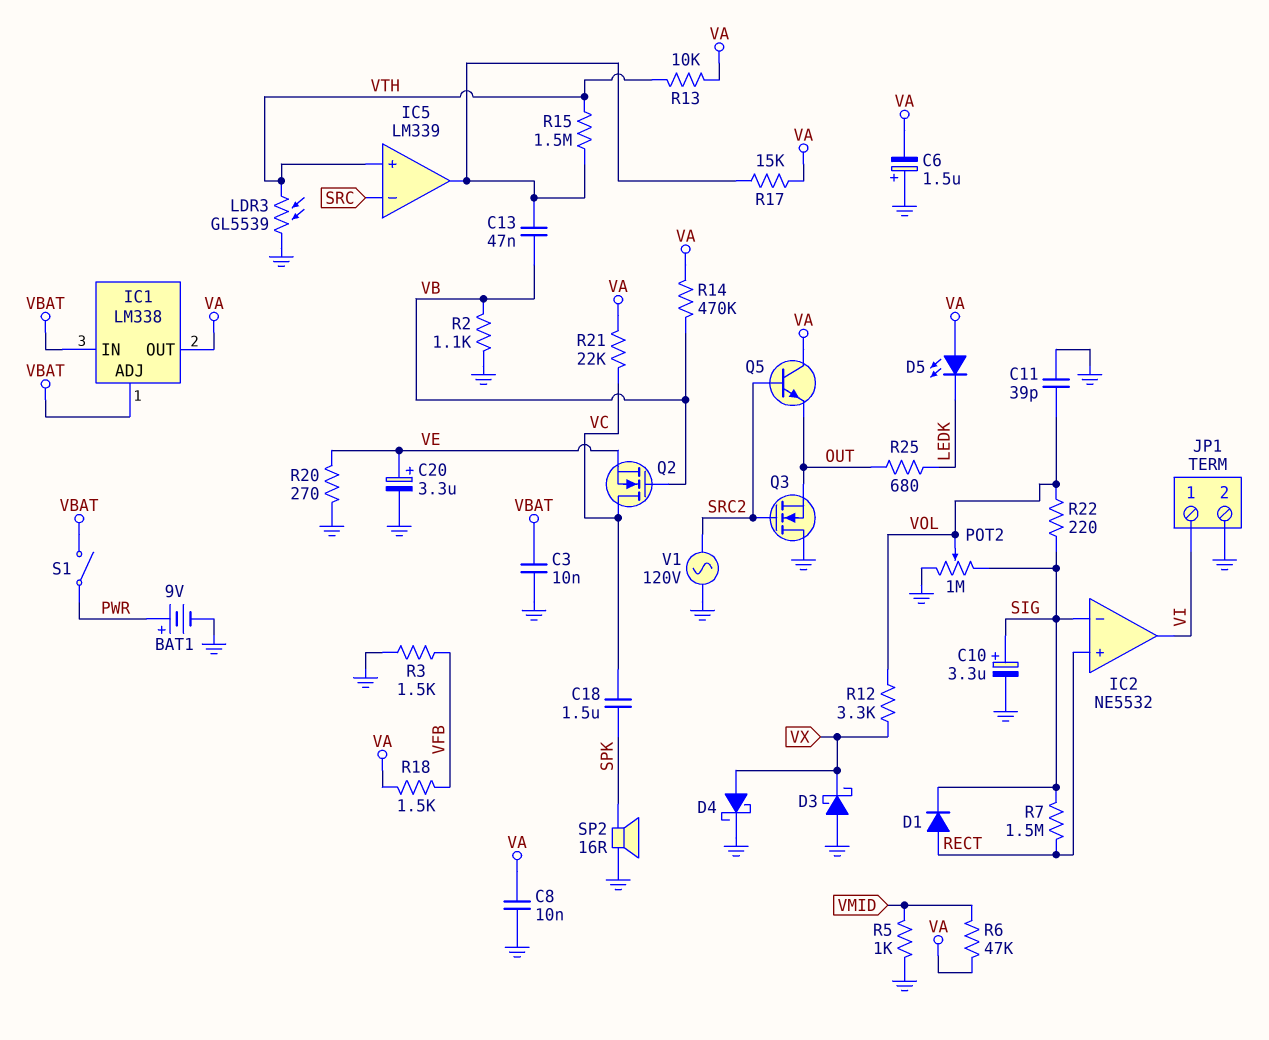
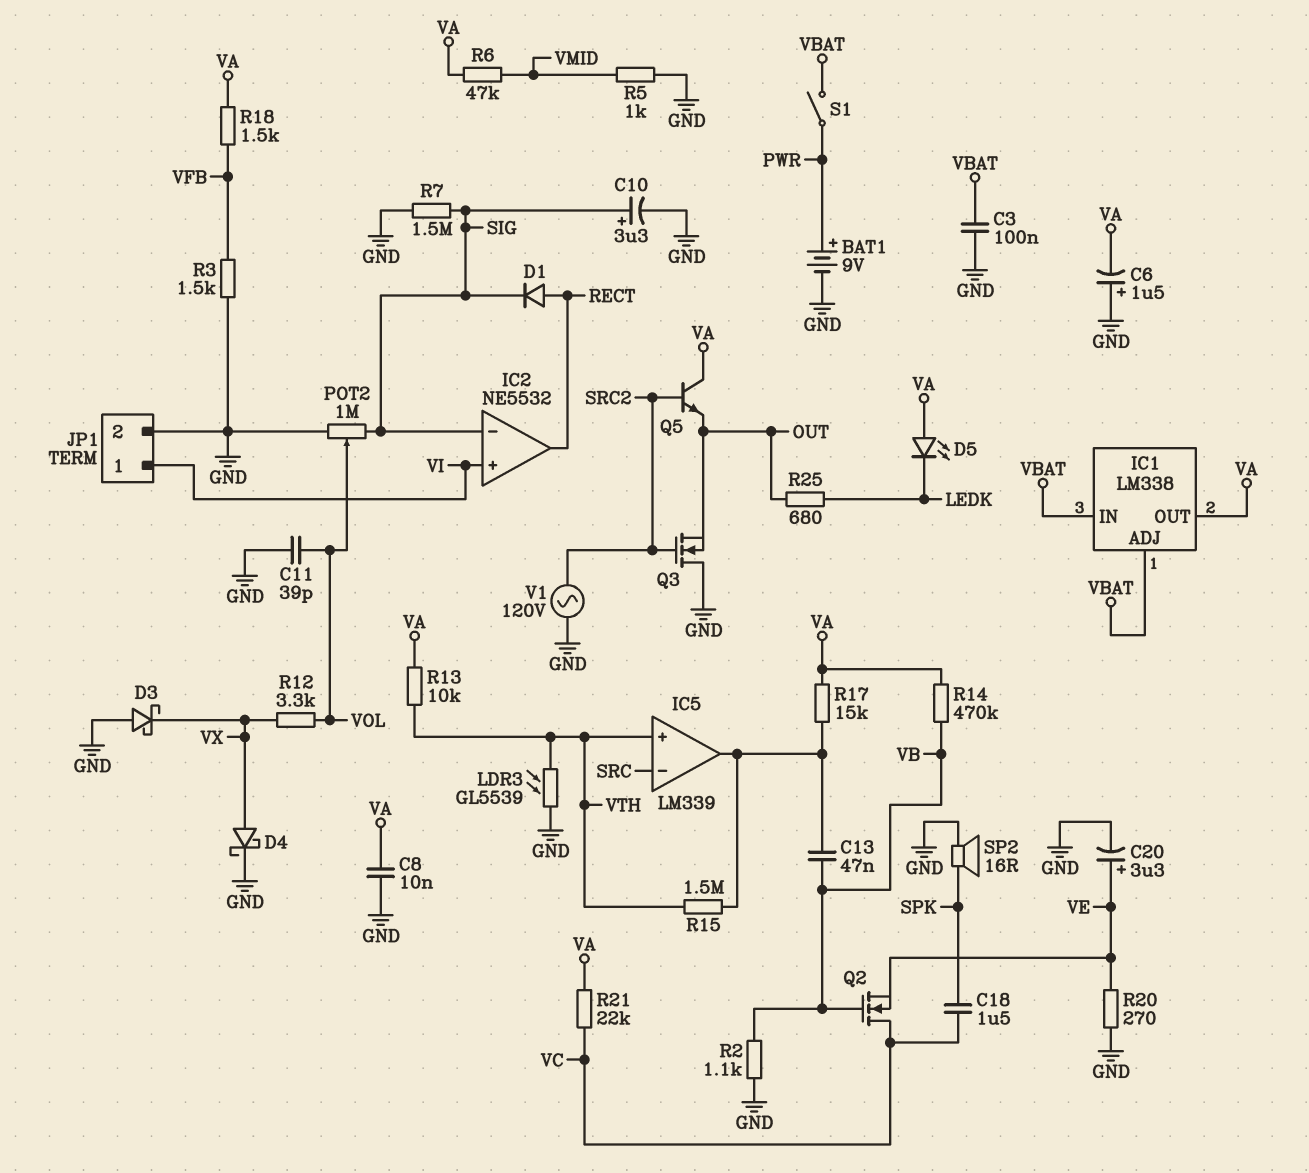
C3: 10nF (GND, VBAT) -> 100nF (GND, VBAT)
IC2 pin in+: RECT -> VI
IC2 pin out: VI -> RECT
R7: 1.5M (RECT, SIG) -> 1.5M (GND, SIG)
R22: 220 (SIG, VOL) -> none

